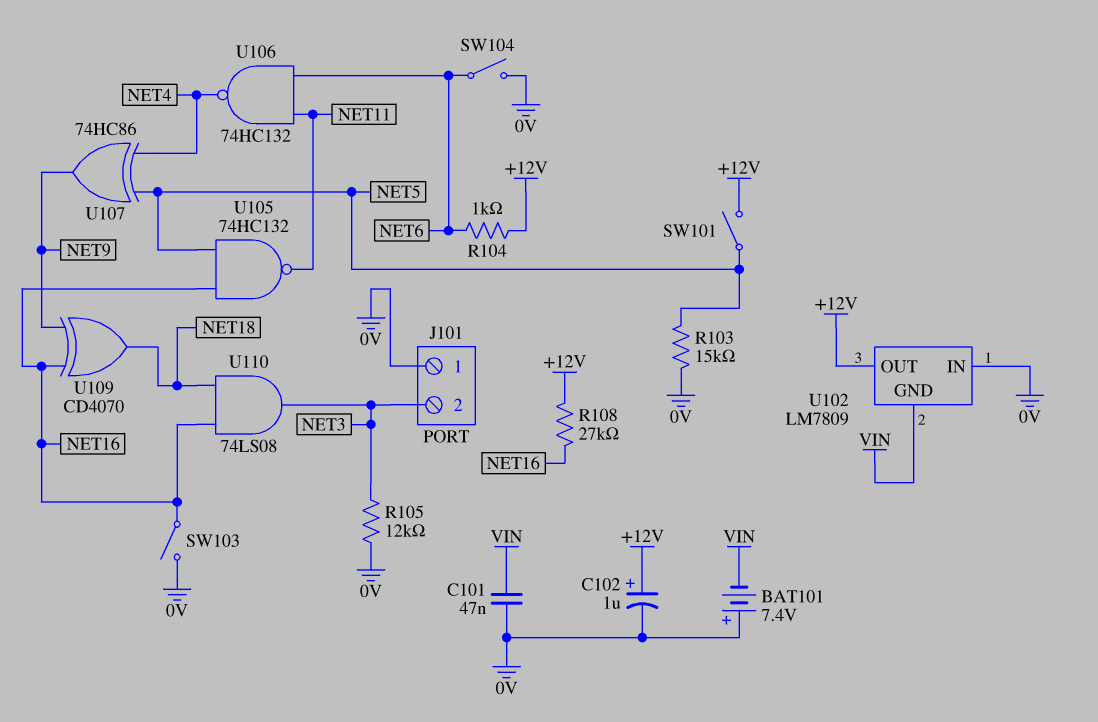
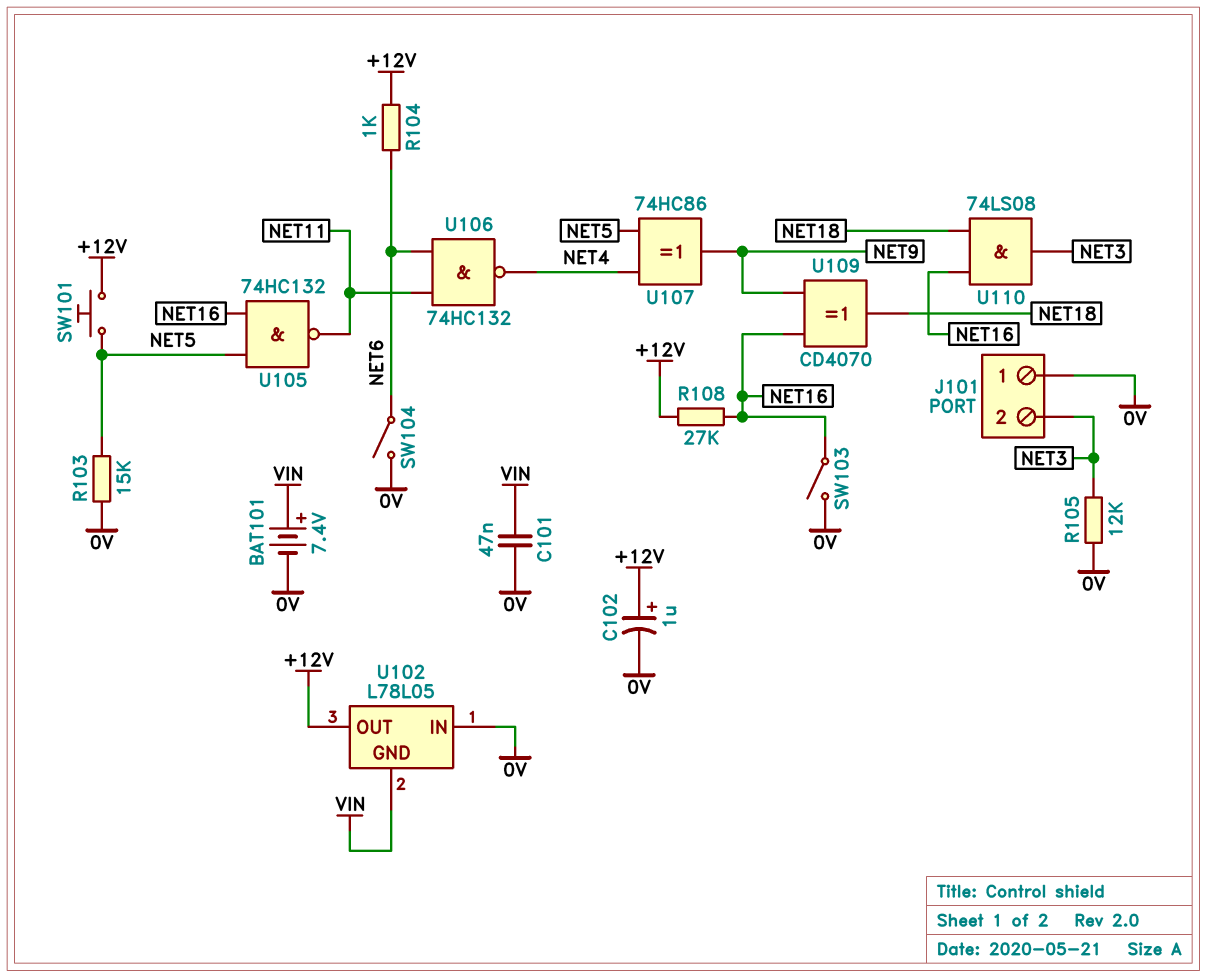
BAT101: 7.4V (plus 0V, minus VIN) -> 7.4V (plus VIN, minus 0V)
SW101: switch (+12V, NET5) -> button (+12V, NET5)
U102: LM7809 -> L78L05

